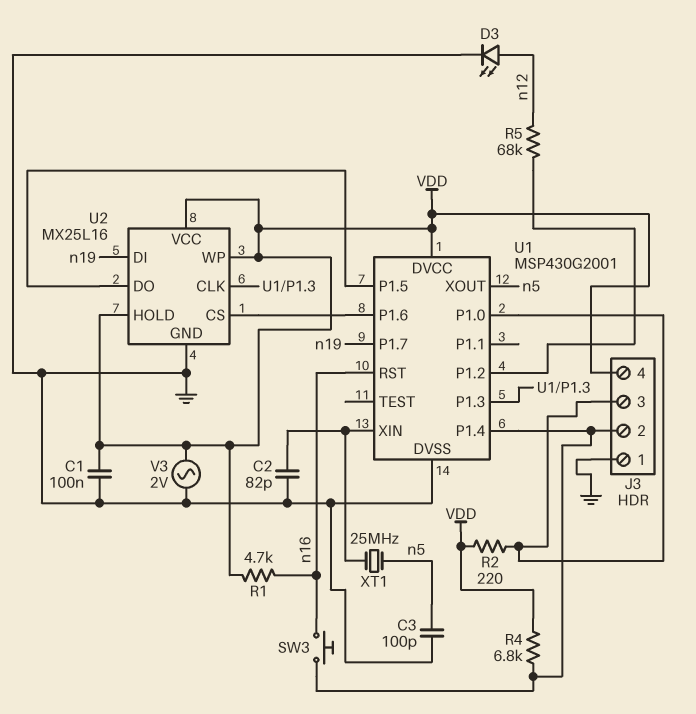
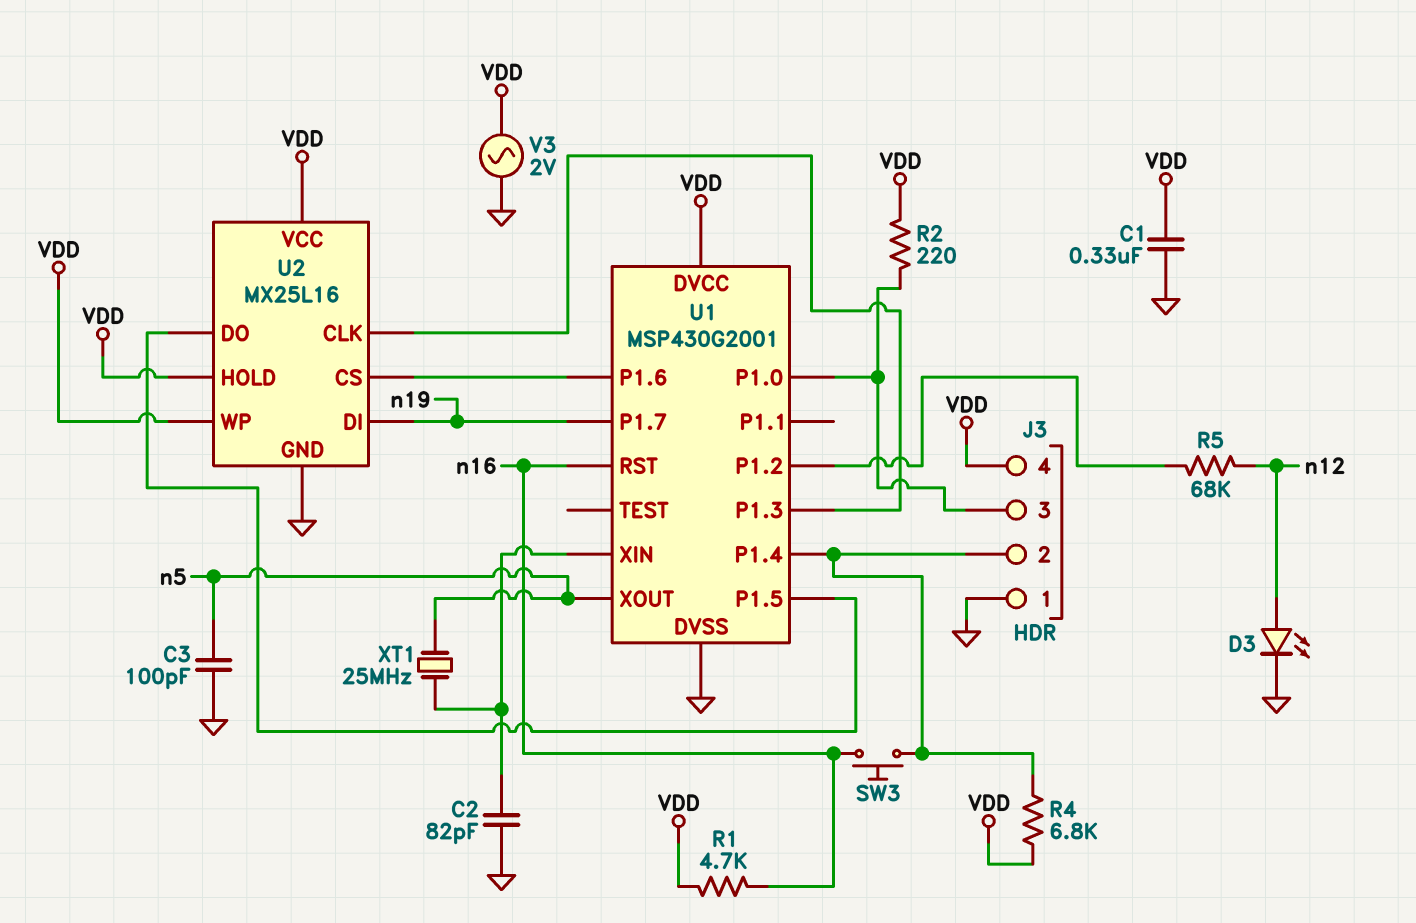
C1: 100nF (GND, VDD) -> 330nF (GND, VDD)

